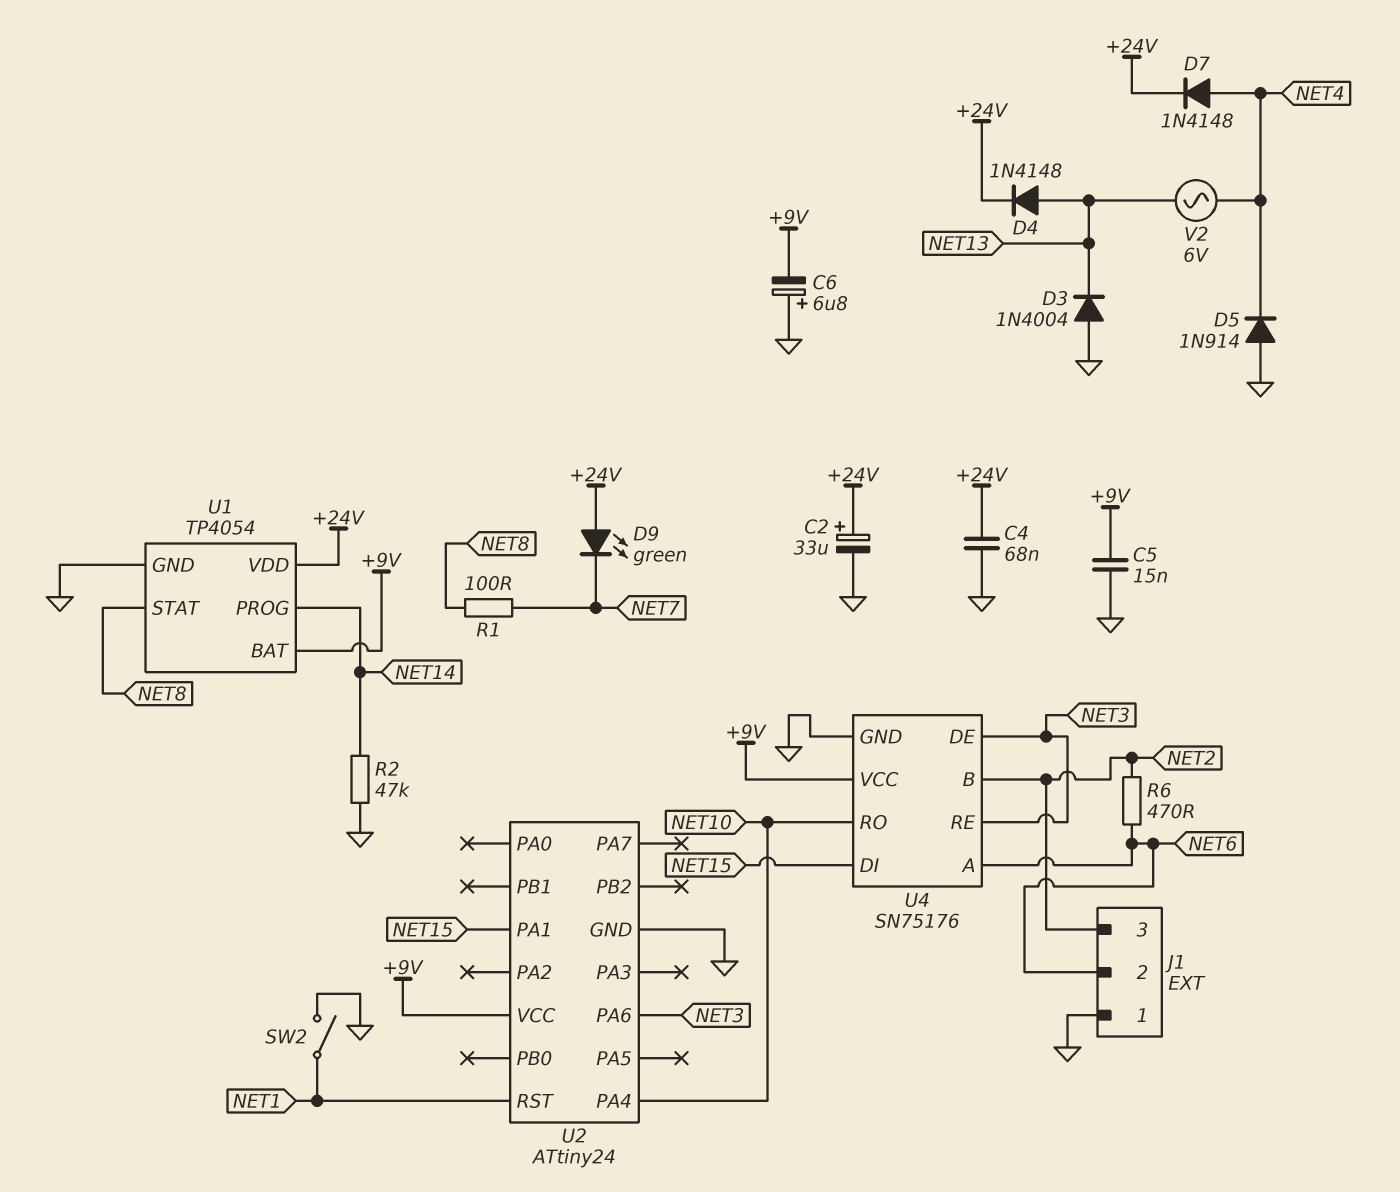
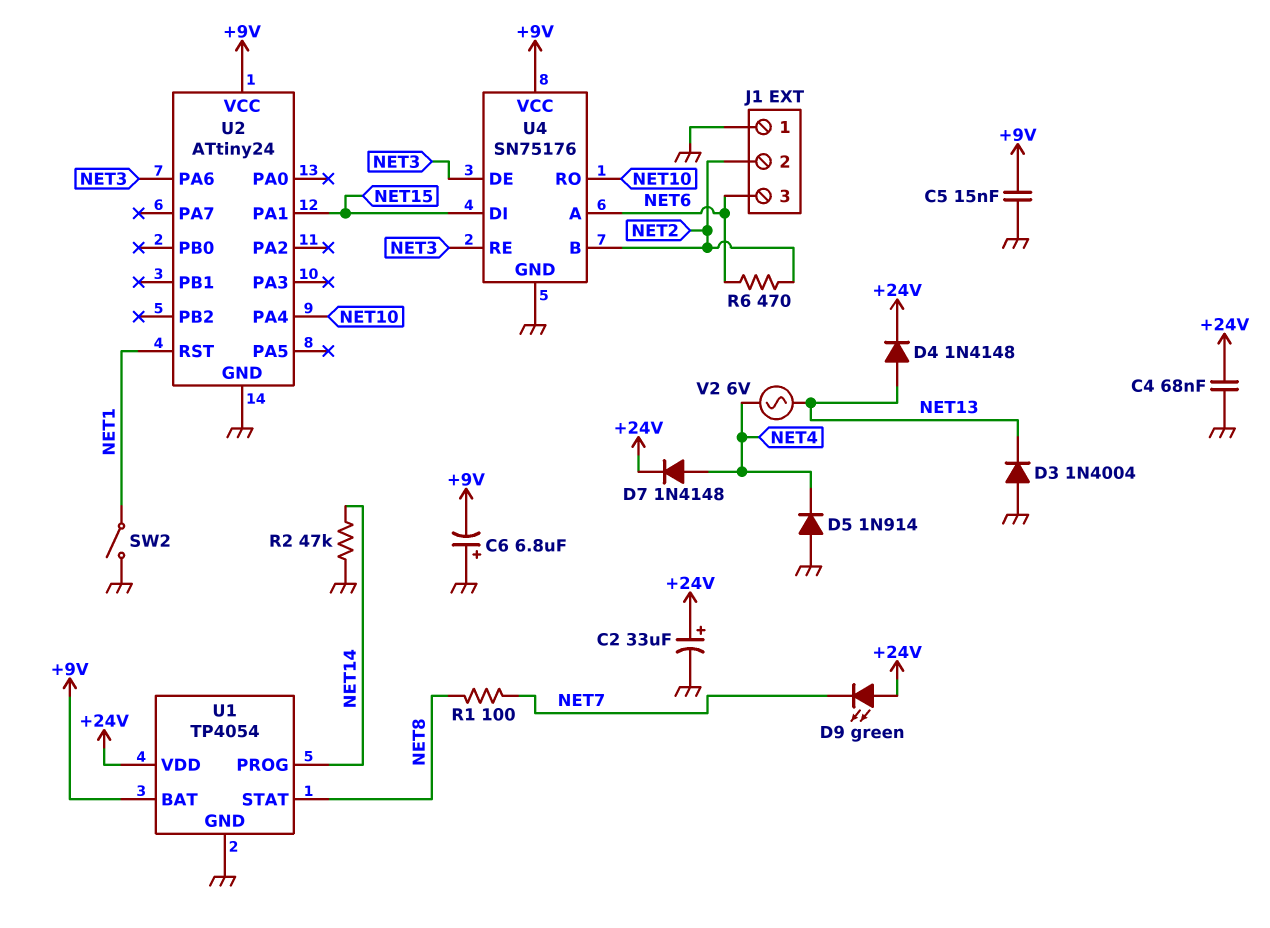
J1 pin 2: NET6 -> NET2
J1 pin 3: NET2 -> NET6

